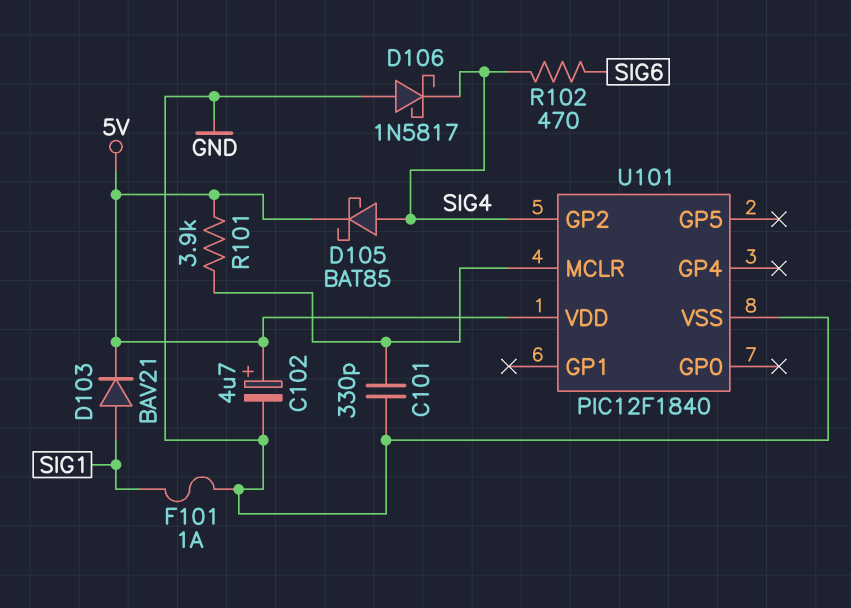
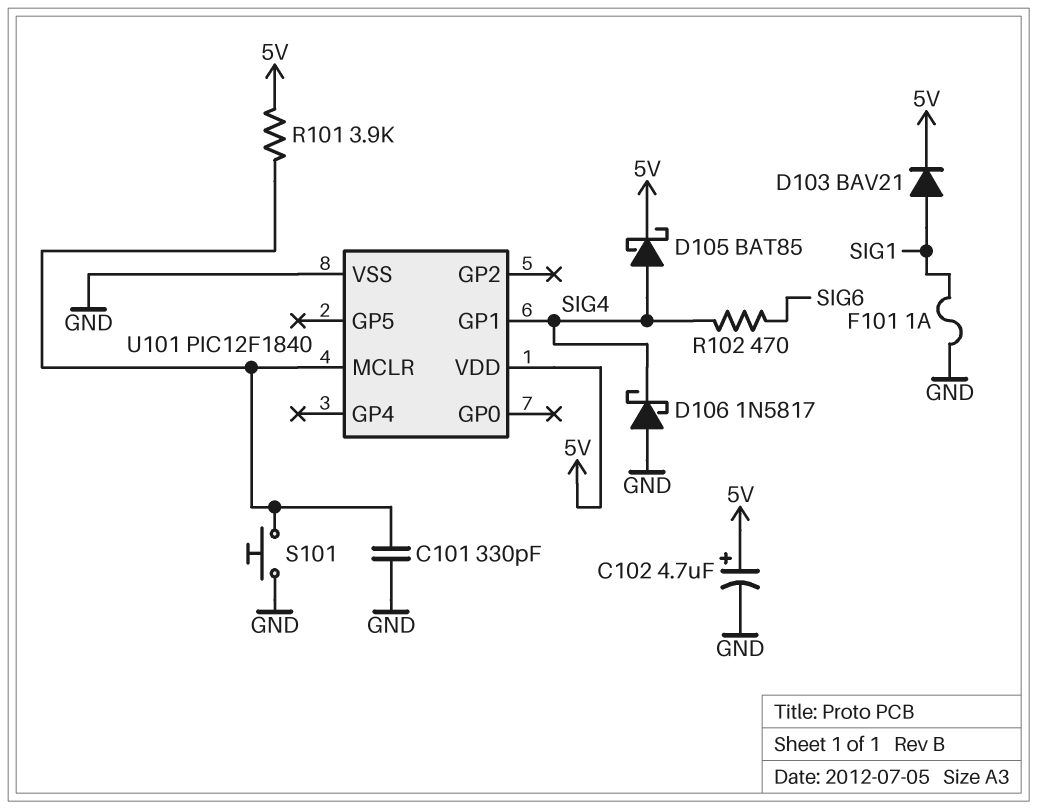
S101: none -> button (GND, U101/MCLR)
U101 pin GP1: none -> SIG4
U101 pin GP2: SIG4 -> none

